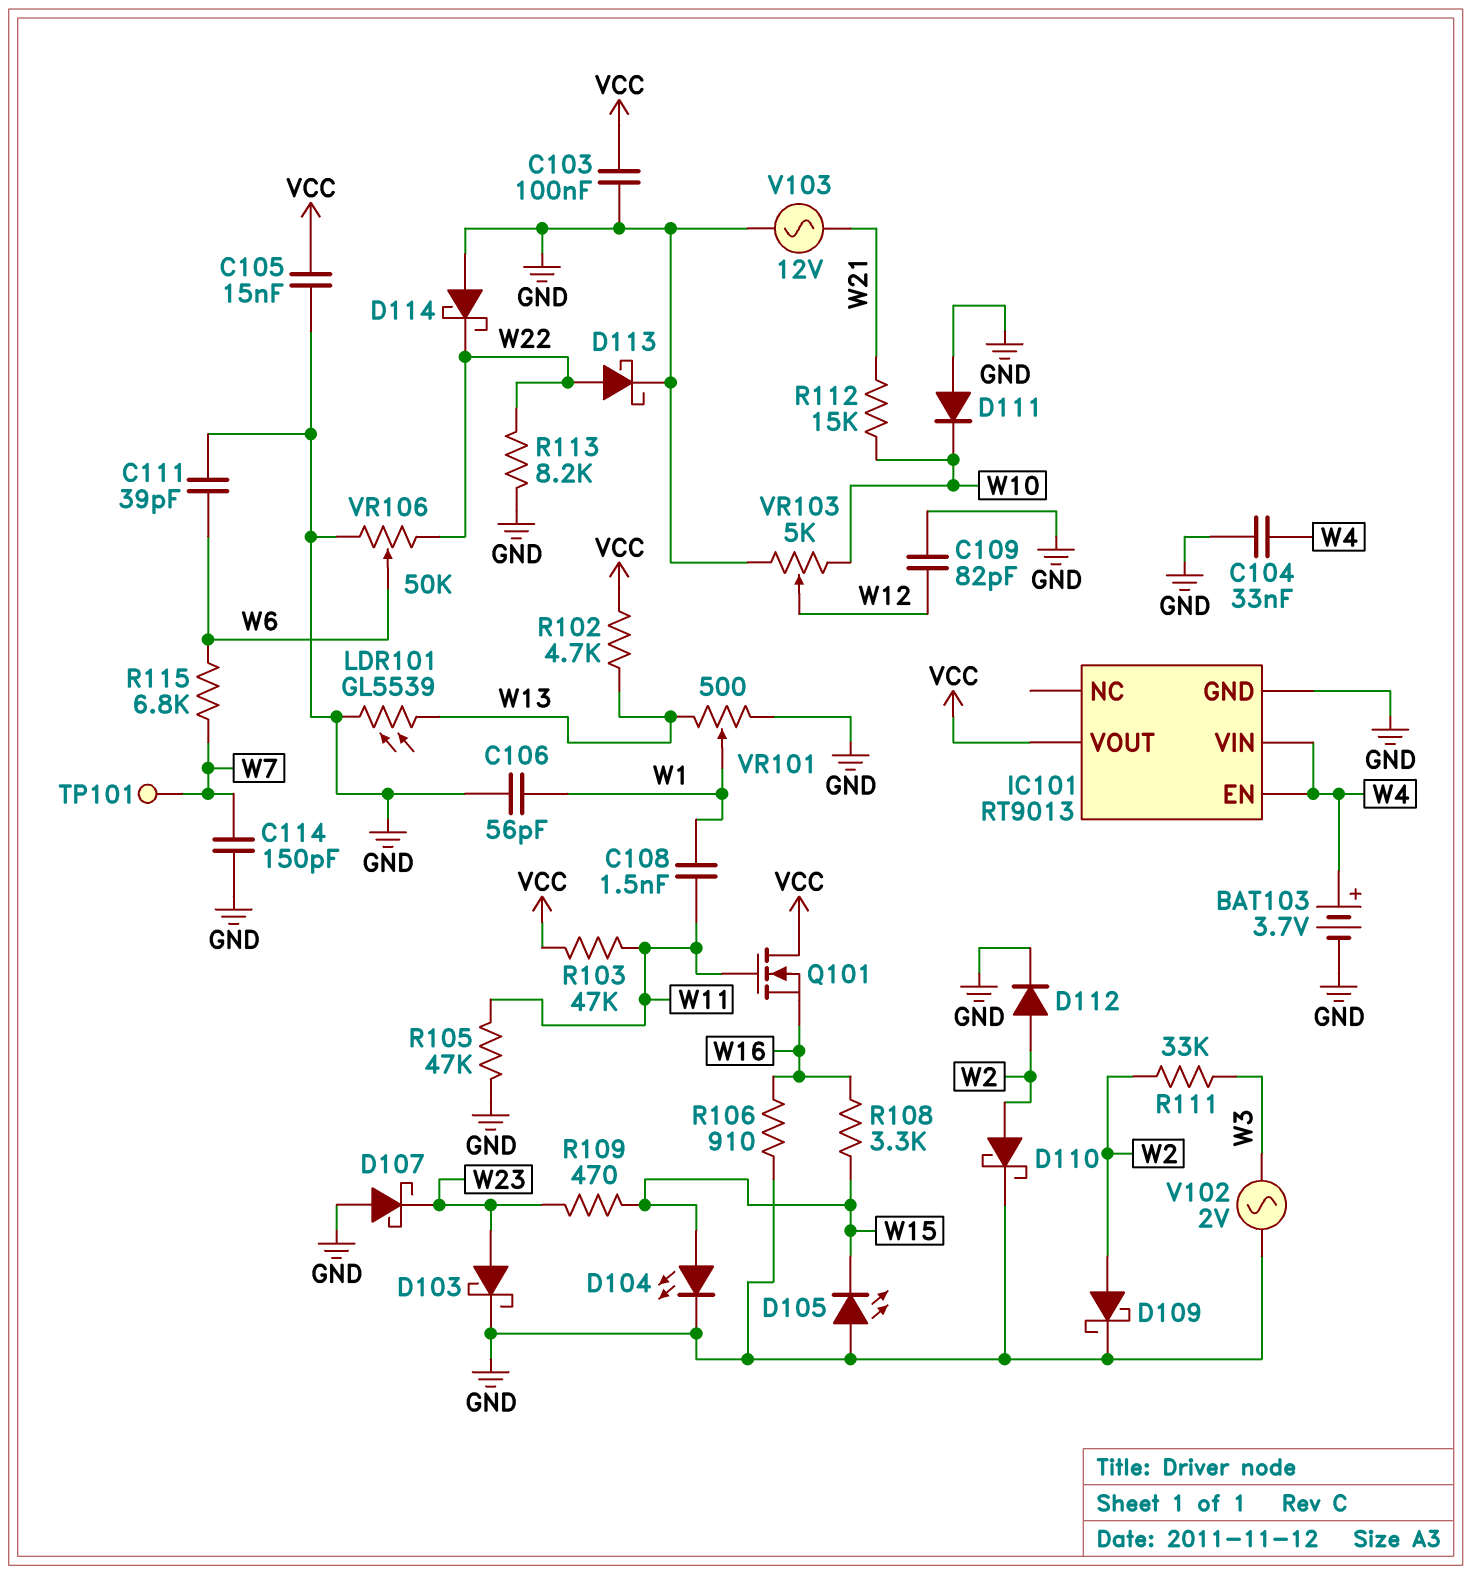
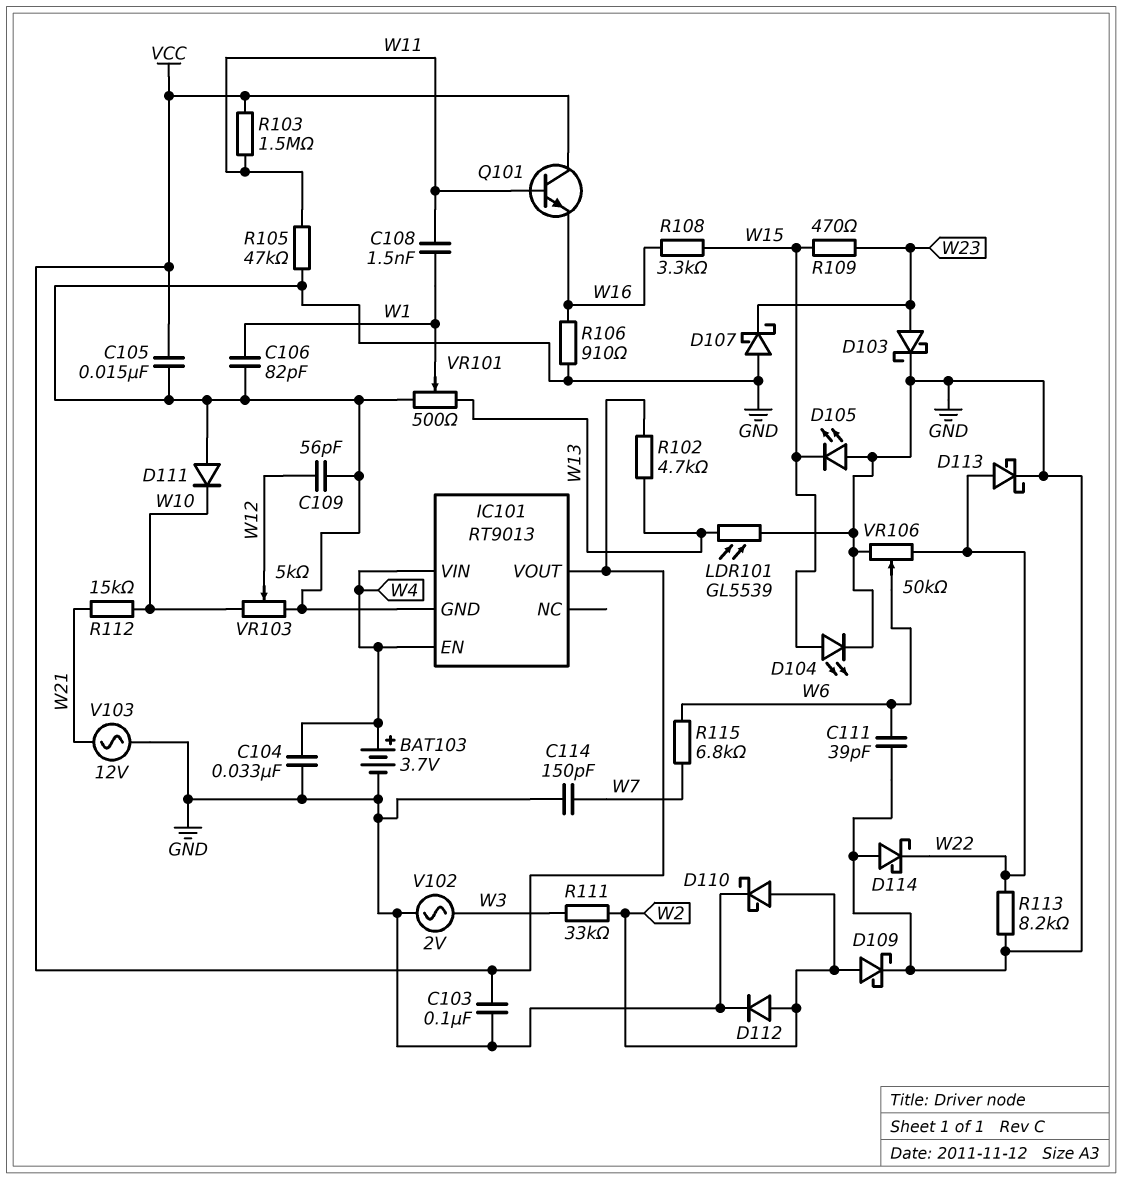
C106: 56pF (GND, W1) -> 82pF (GND, W1)
C109: 82pF (GND, W12) -> 56pF (GND, W12)
Q101: NMOS (G W11, D VCC, S W16) -> NPN (B W11, C VCC, E W16)
R103: 47k (VCC, W11) -> 1.5M (VCC, W11)
TP101: test point (W7) -> none

